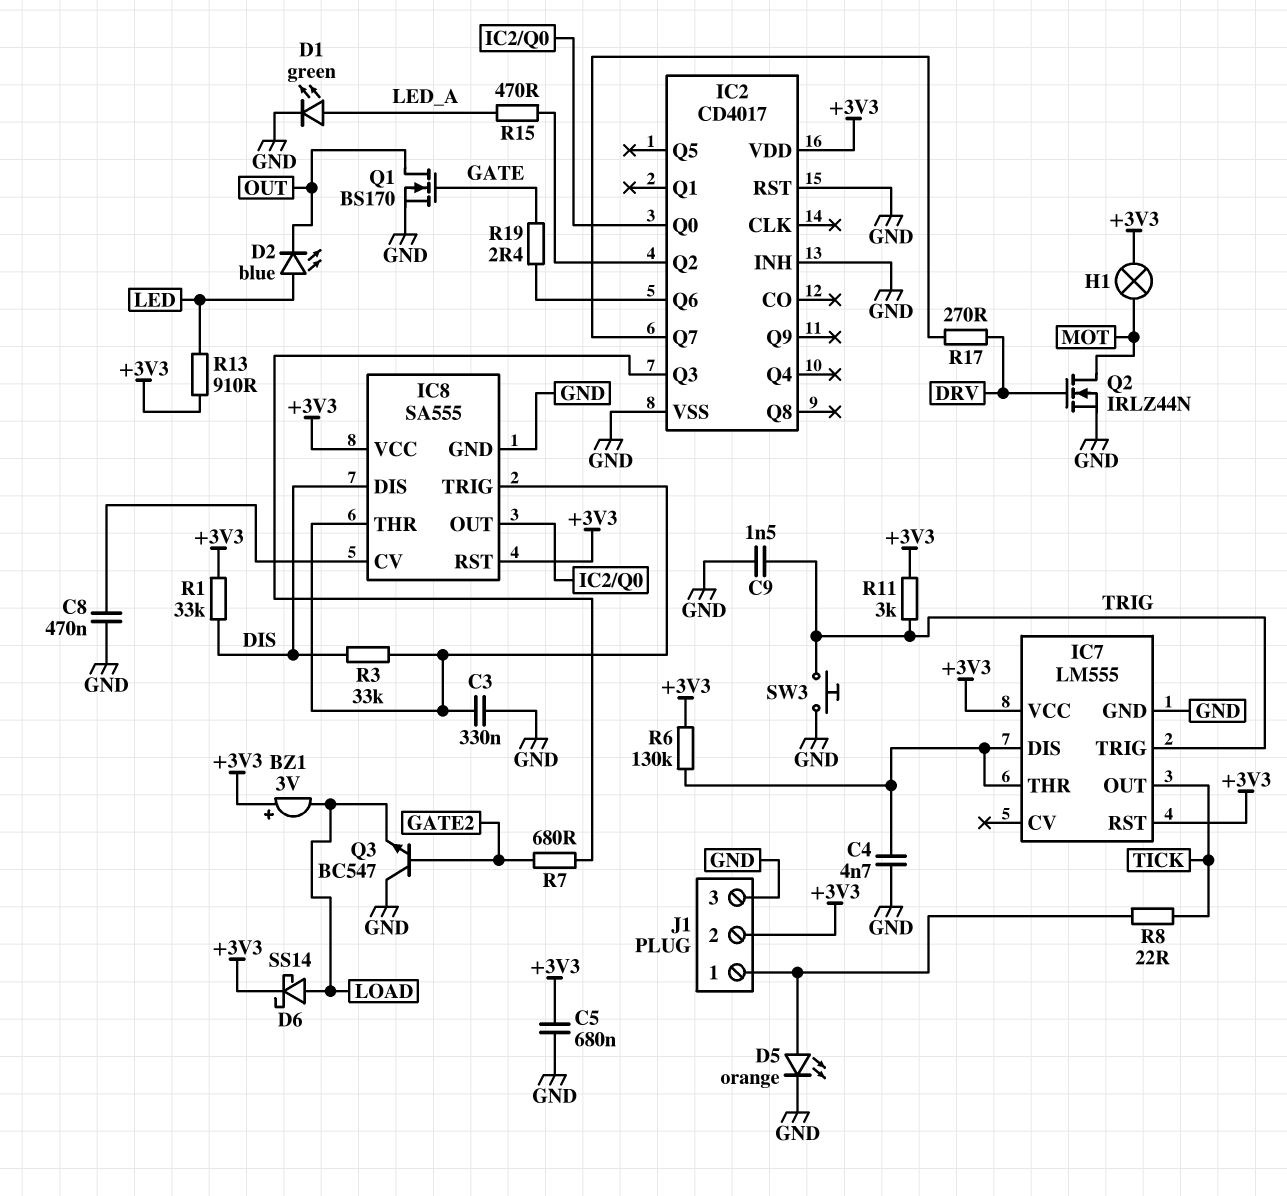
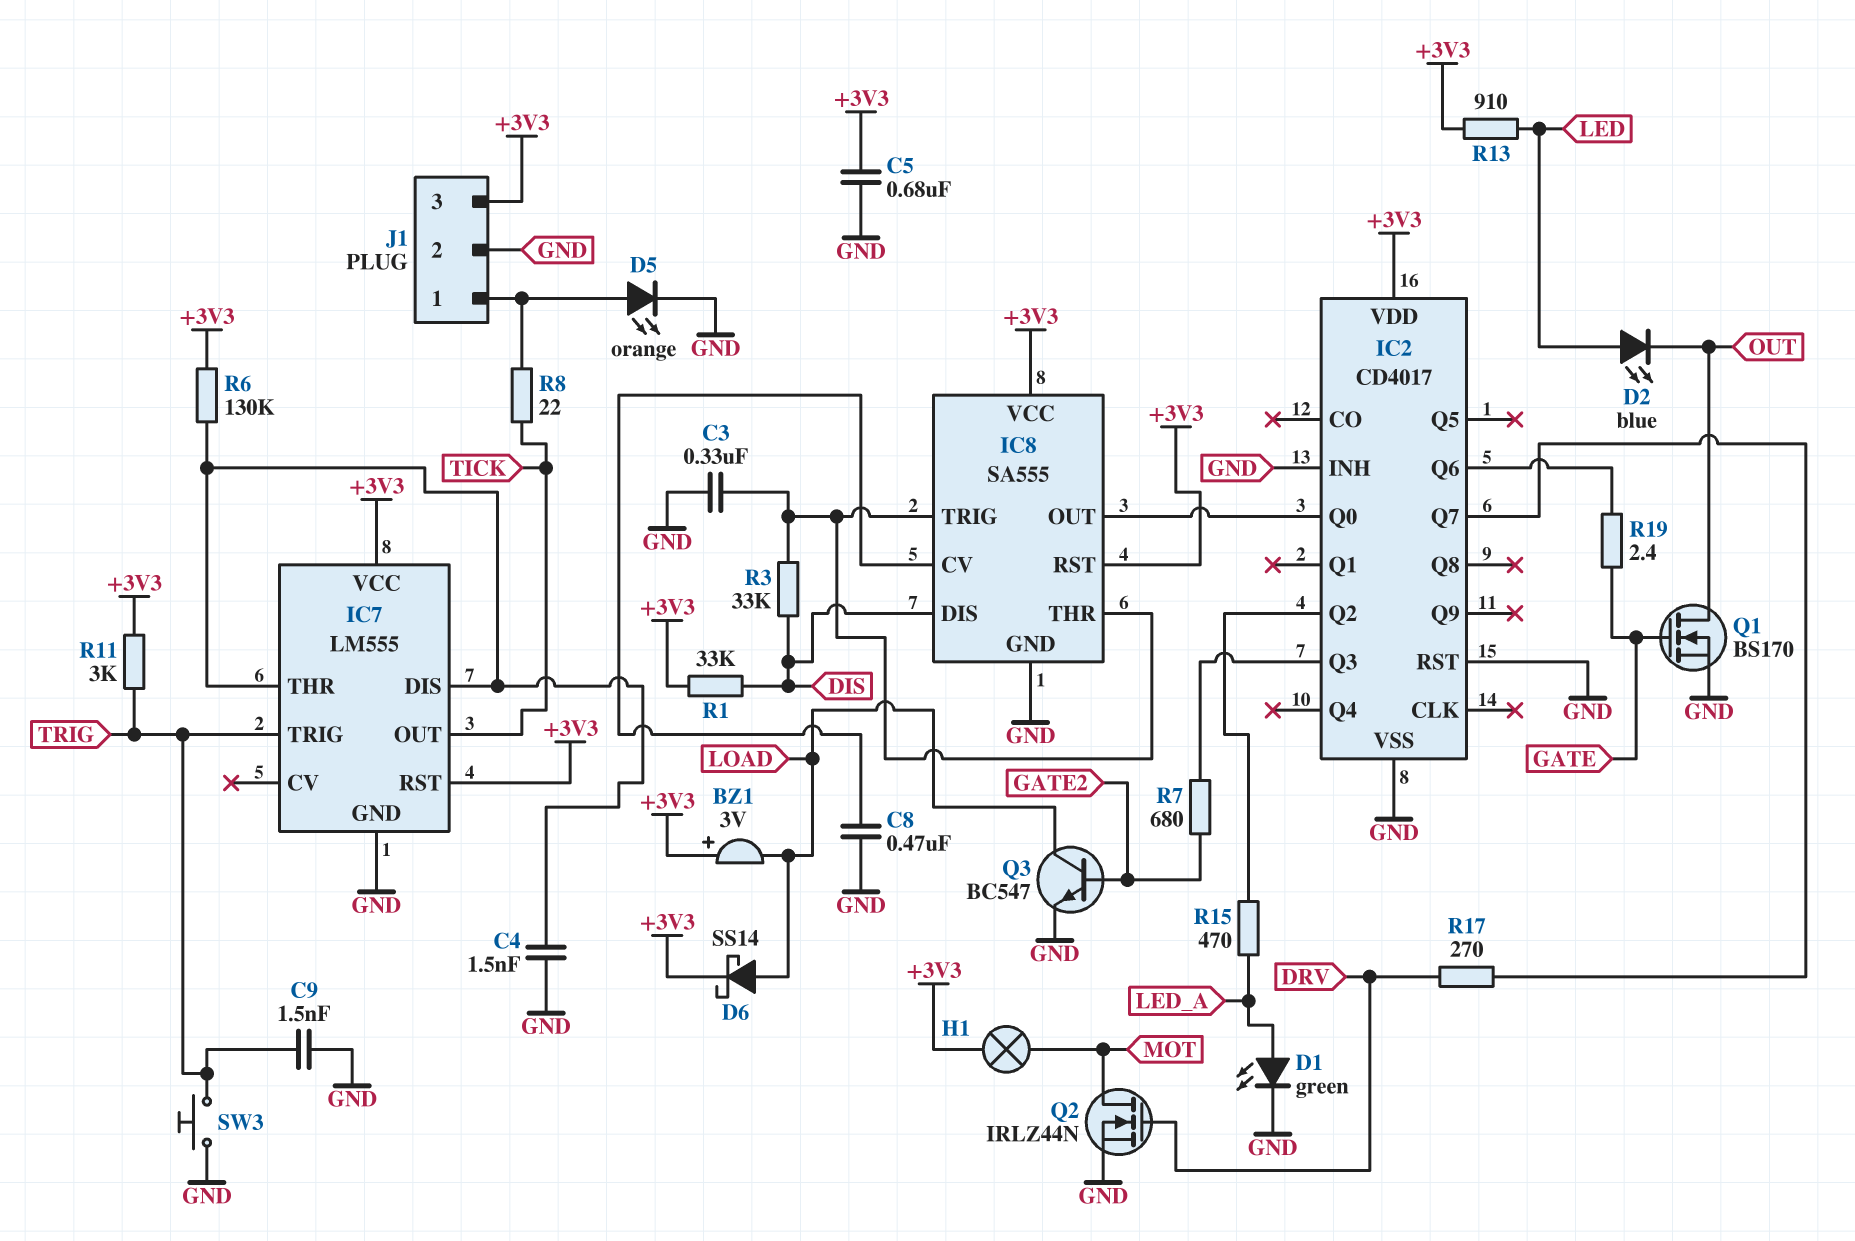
C4: 4.7nF (GND, IC7/DIS) -> 1.5nF (GND, IC7/DIS)
J1 pin 2: +3V3 -> GND
J1 pin 3: GND -> +3V3
Q3: NPN BC547 (B GATE2, C GND, E LOAD) -> NPN BC547 (B GATE2, C LOAD, E GND)

